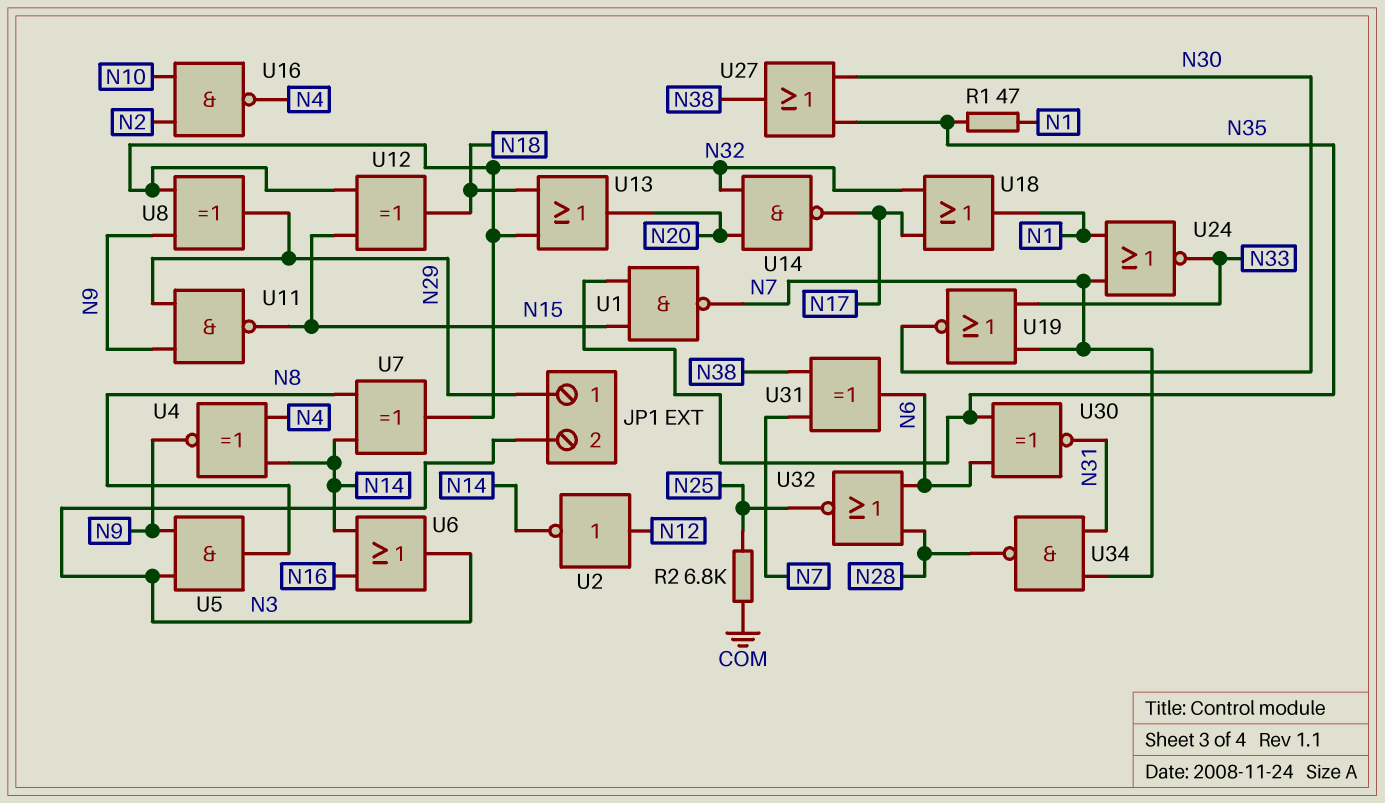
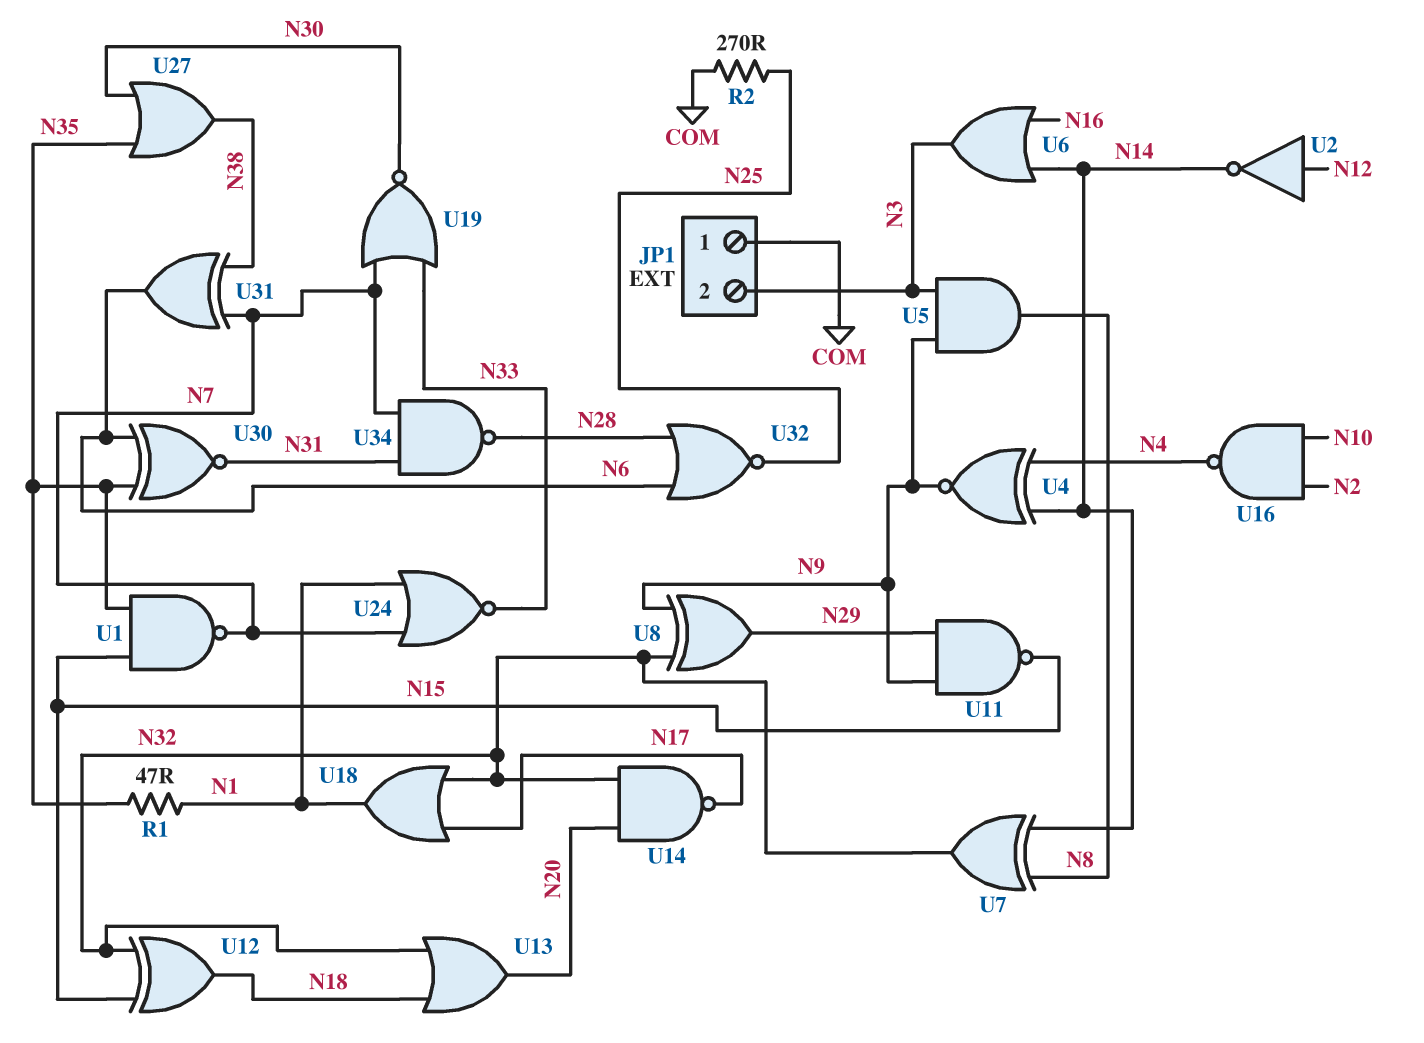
JP1 pin 1: N29 -> COM
R2: 6.8k (COM, N25) -> 270 (COM, N25)

